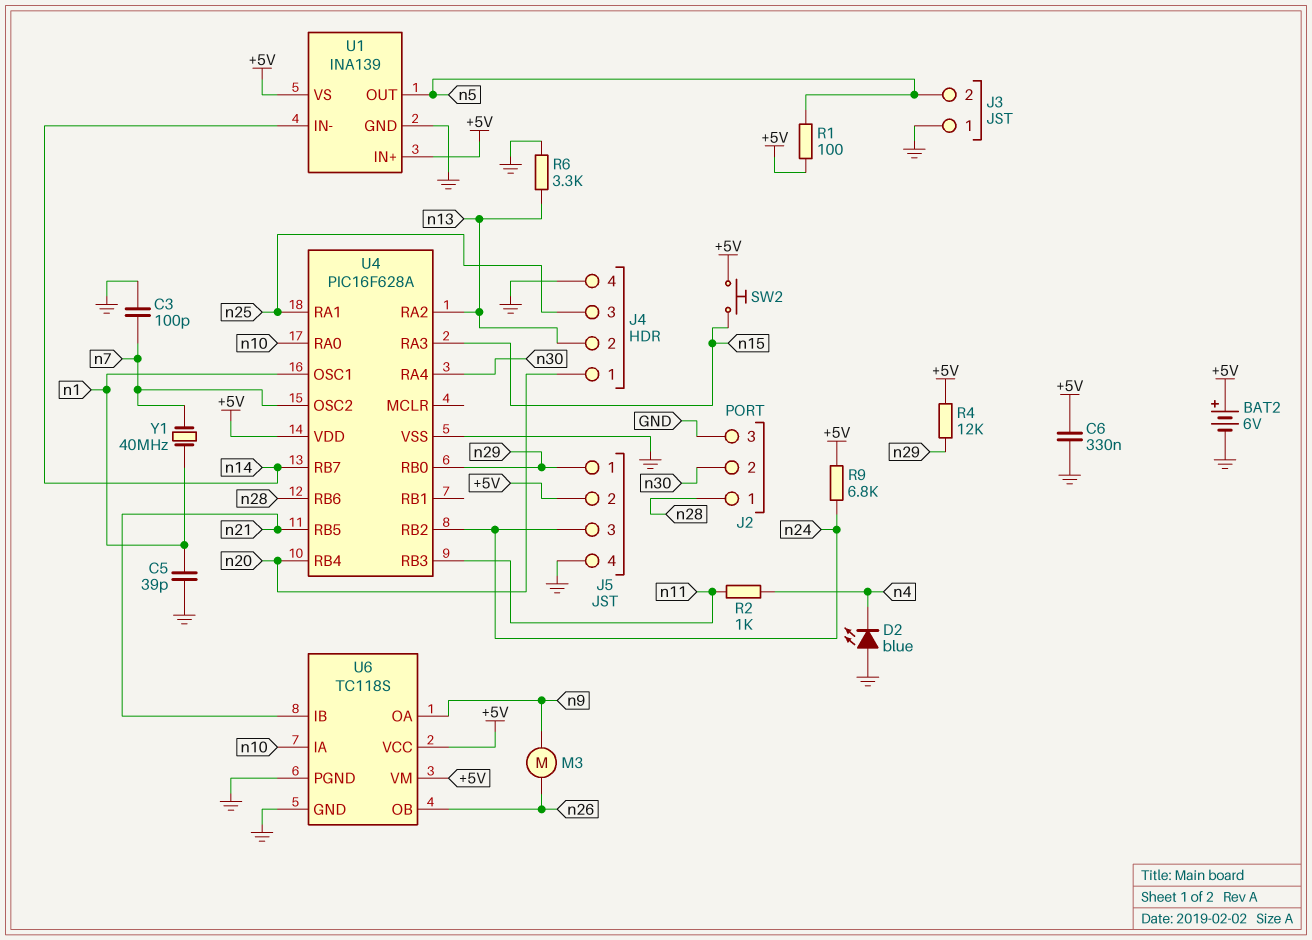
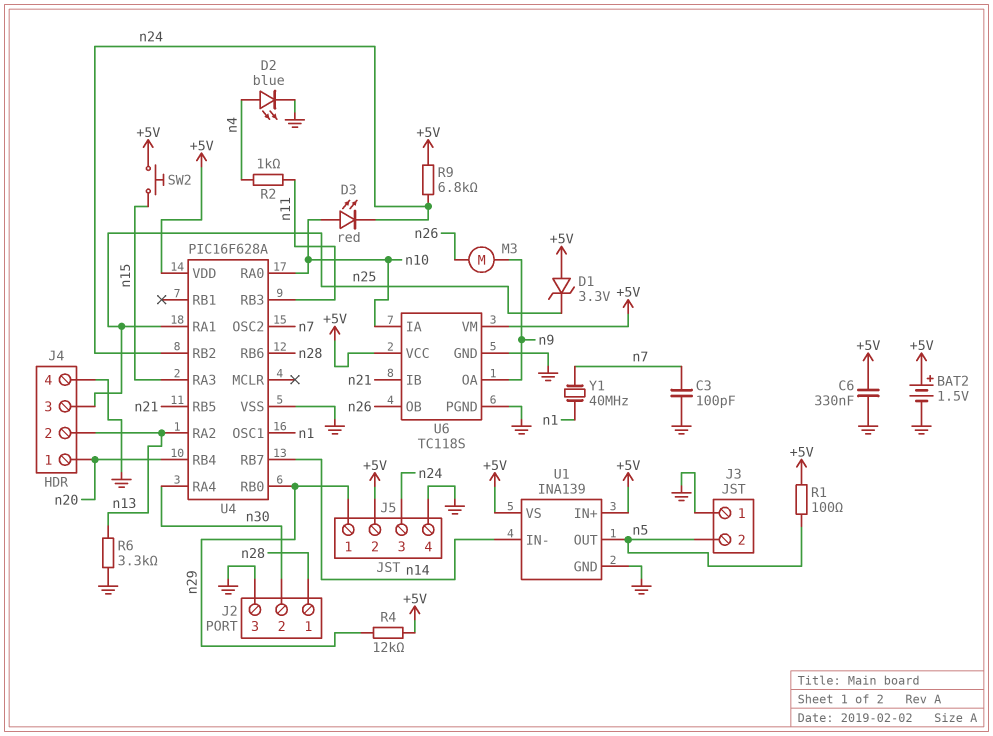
BAT2: 6V (plus +5V, minus GND) -> 1.5V (plus +5V, minus GND)
C5: 39pF (GND, n1) -> none
D1: none -> zener 3.3V (A +5V, K n25)
D2: LED blue (A GND, K n4) -> LED blue (A n4, K GND)
D3: none -> LED red (A n10, K n24)

